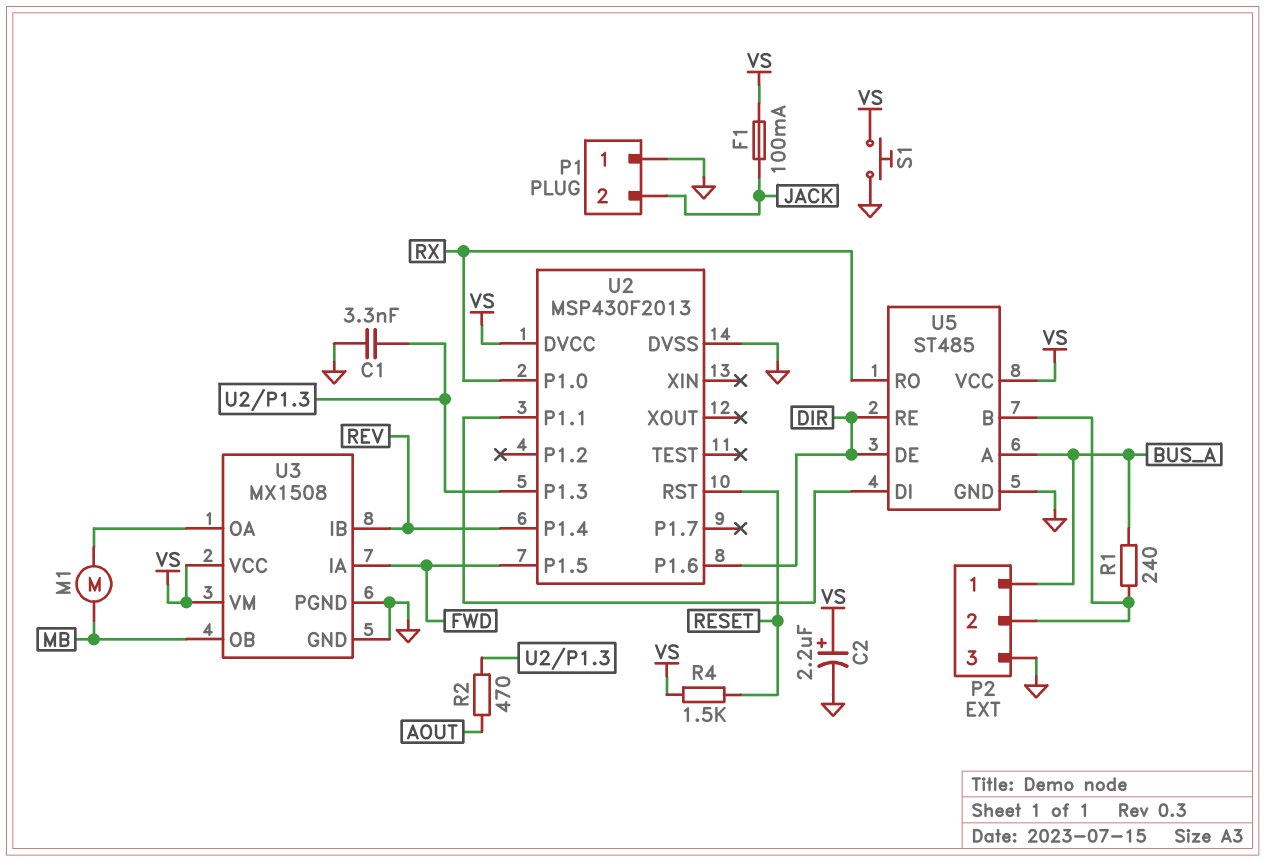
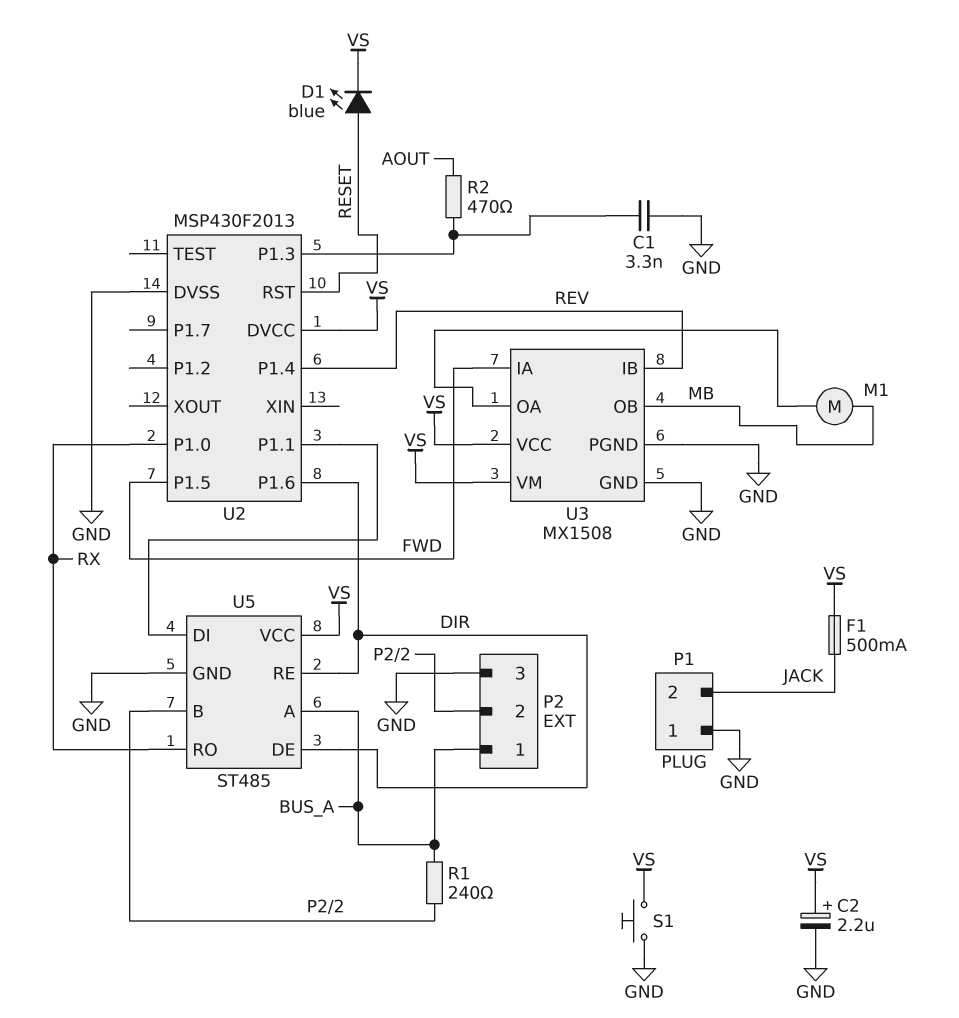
D1: none -> LED blue (A RESET, K VS)
F1: 100mA (JACK, VS) -> 500mA (JACK, VS)
R4: 1.5k (RESET, VS) -> none

